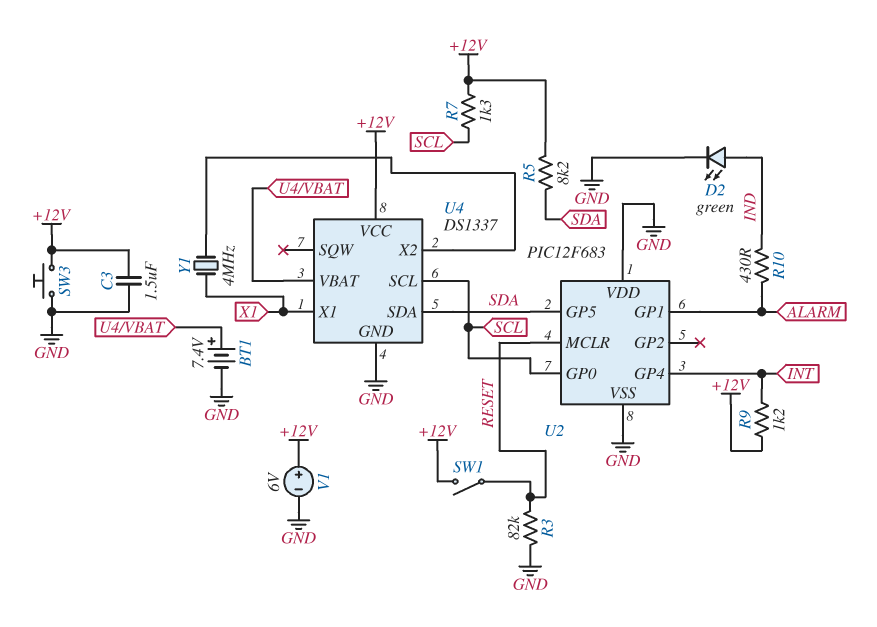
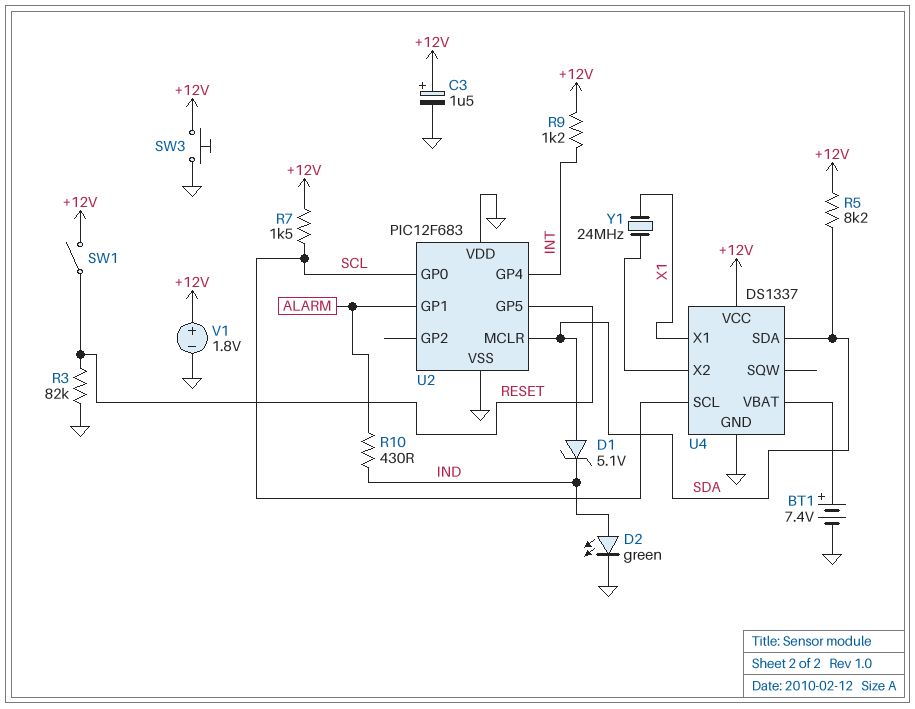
C3: 1.5uF (+12V, GND) -> 1.5uF (plus +12V, minus GND)
D1: none -> zener 5.1V (A SDA, K IND)
R7: 1.3k (+12V, SCL) -> 1.5k (+12V, SCL)
U2 pin GP5: SDA -> RESET
U2 pin MCLR: RESET -> SDA
V1: 6V (plus +12V, minus GND) -> 1.8V (plus +12V, minus GND)
Y1: 4MHz (U4/X2, X1) -> 24MHz (U4/X2, X1)

